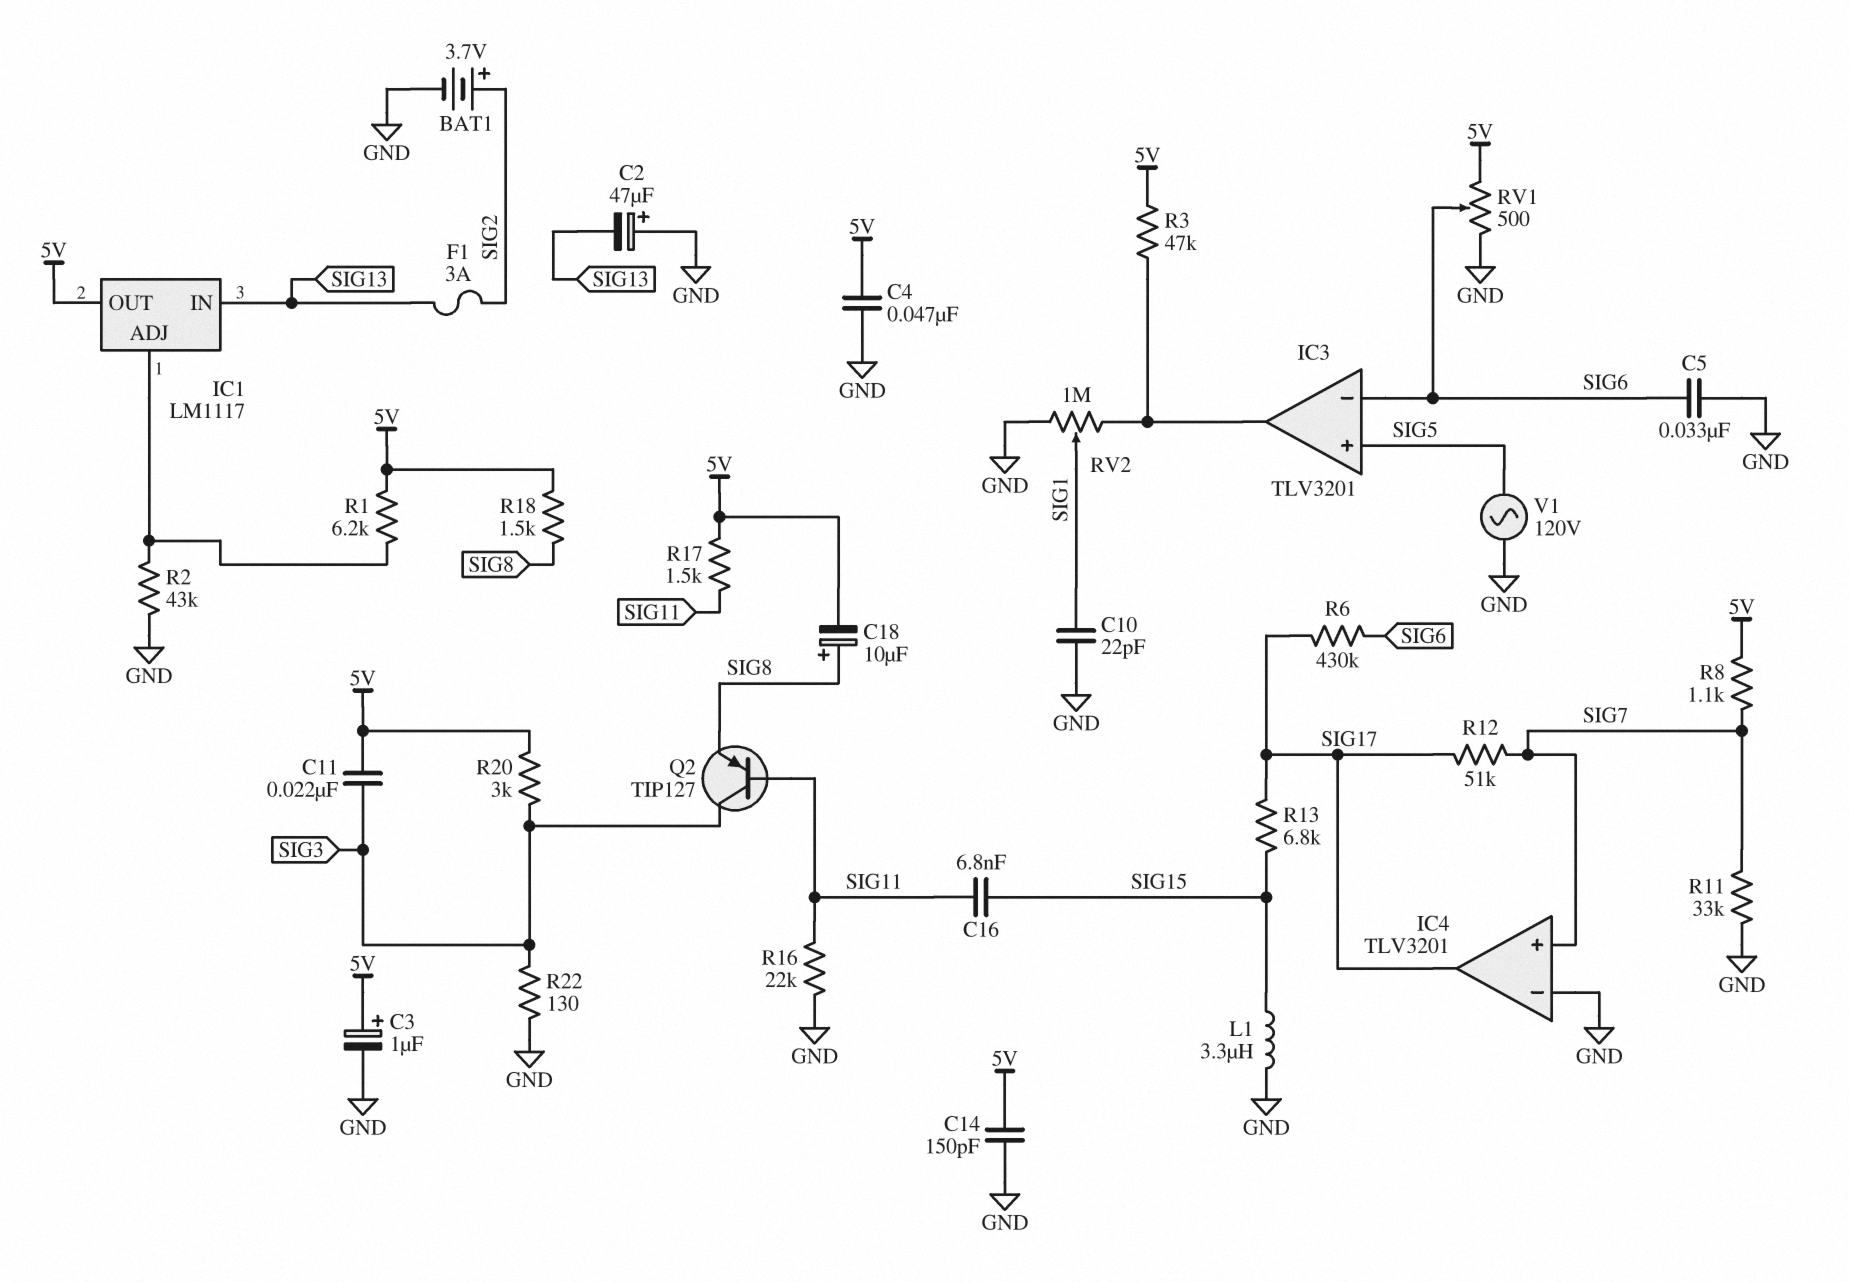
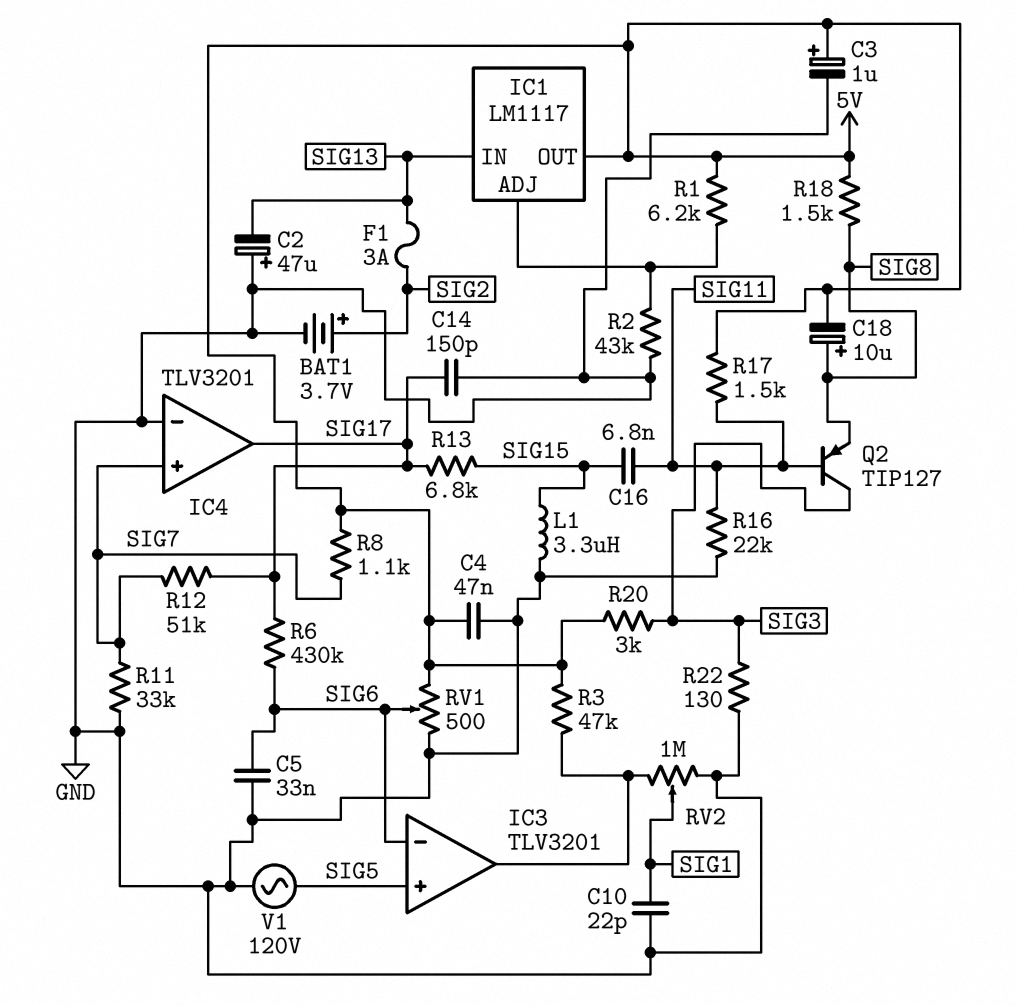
C11: 22nF (5V, SIG3) -> none
C14: 150pF (5V, GND) -> 150pF (GND, SIG17)

